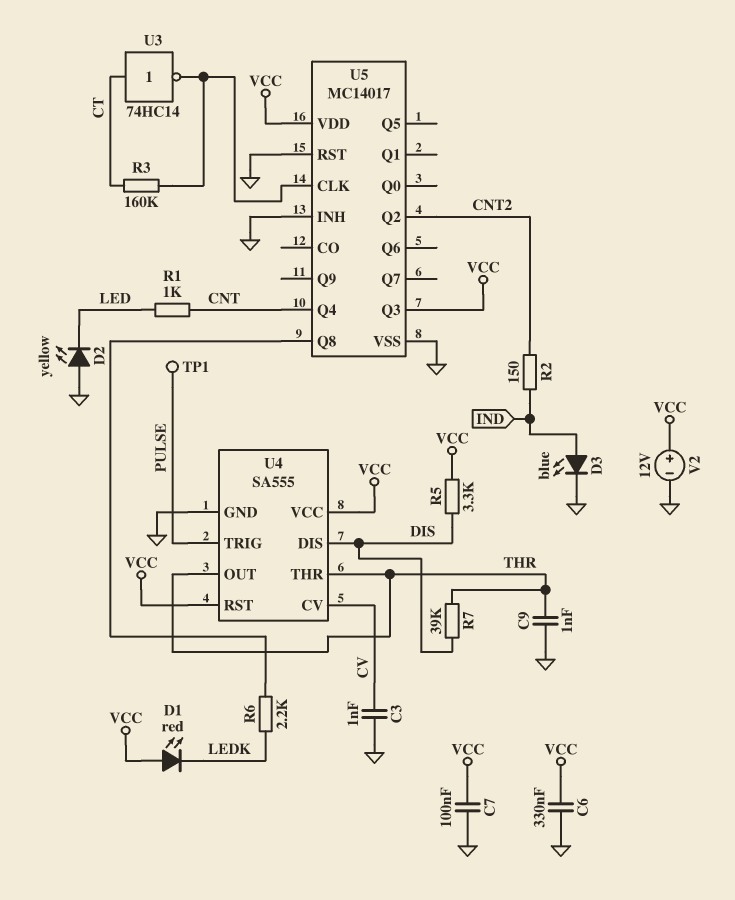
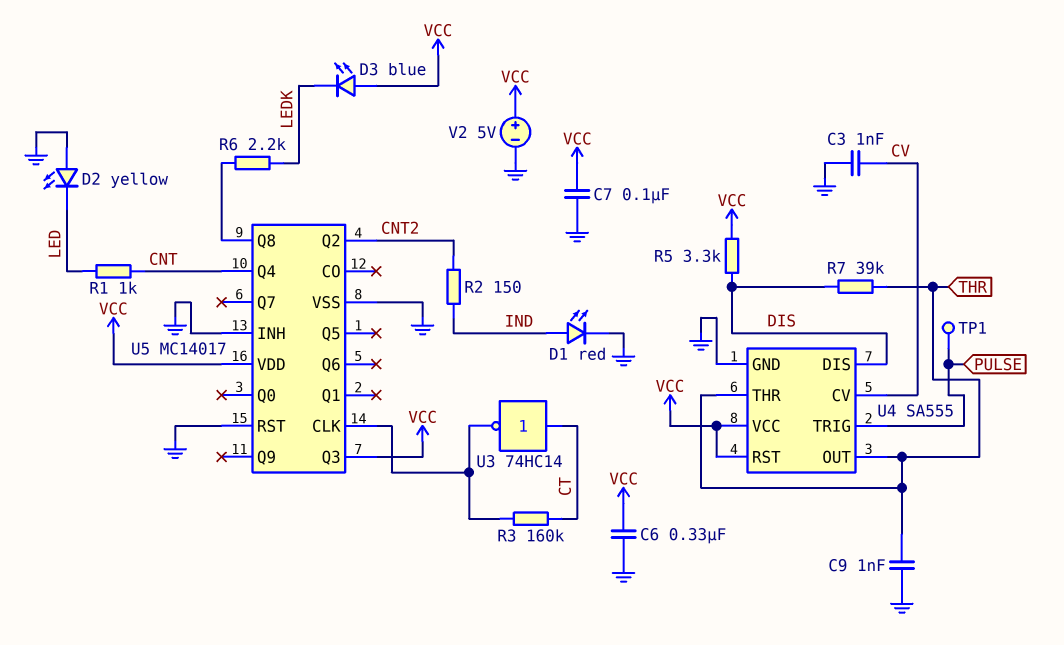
D1: LED red (A VCC, K LEDK) -> LED red (A IND, K GND)
D3: LED blue (A IND, K GND) -> LED blue (A VCC, K LEDK)
V2: 12V (plus VCC, minus GND) -> 5V (plus VCC, minus GND)

